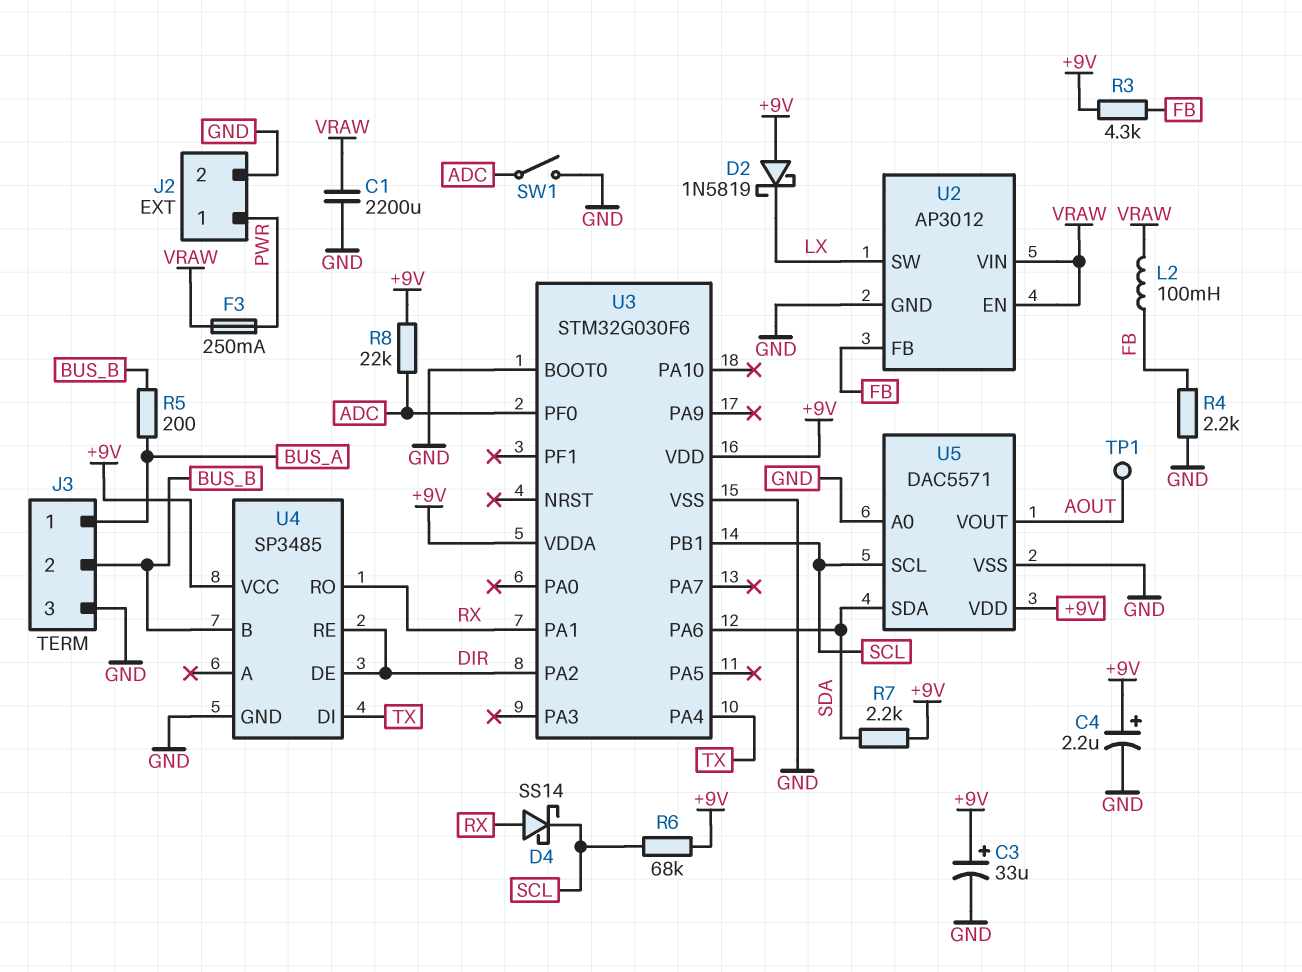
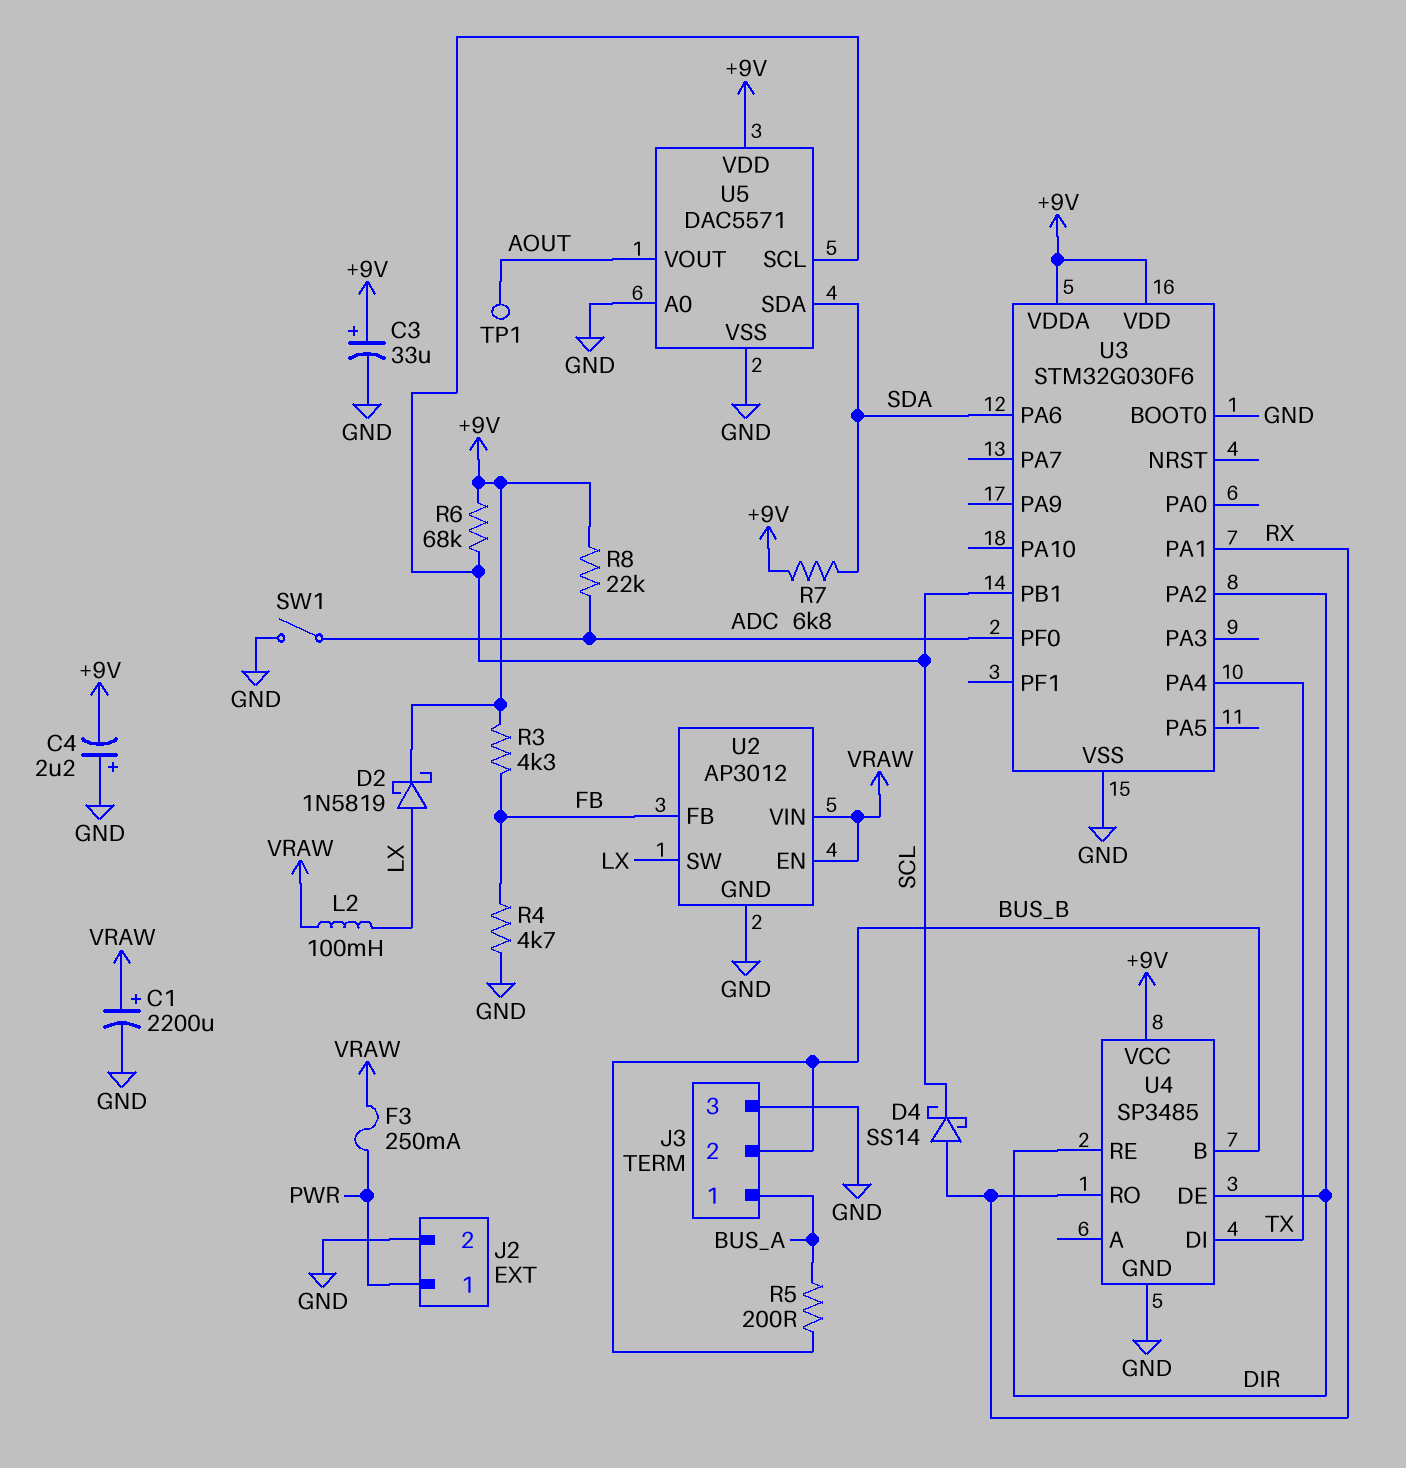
C1: 2200uF (GND, VRAW) -> 2200uF (plus VRAW, minus GND)
C4: 2.2uF (plus +9V, minus GND) -> 2.2uF (plus GND, minus +9V)
D2: schottky 1N5819 (A +9V, K LX) -> schottky 1N5819 (A LX, K +9V)
L2: 100mH (FB, VRAW) -> 100mH (LX, VRAW)
R4: 2.2k (FB, GND) -> 4.7k (FB, GND)
R7: 2.2k (+9V, SDA) -> 6.8k (+9V, SDA)

